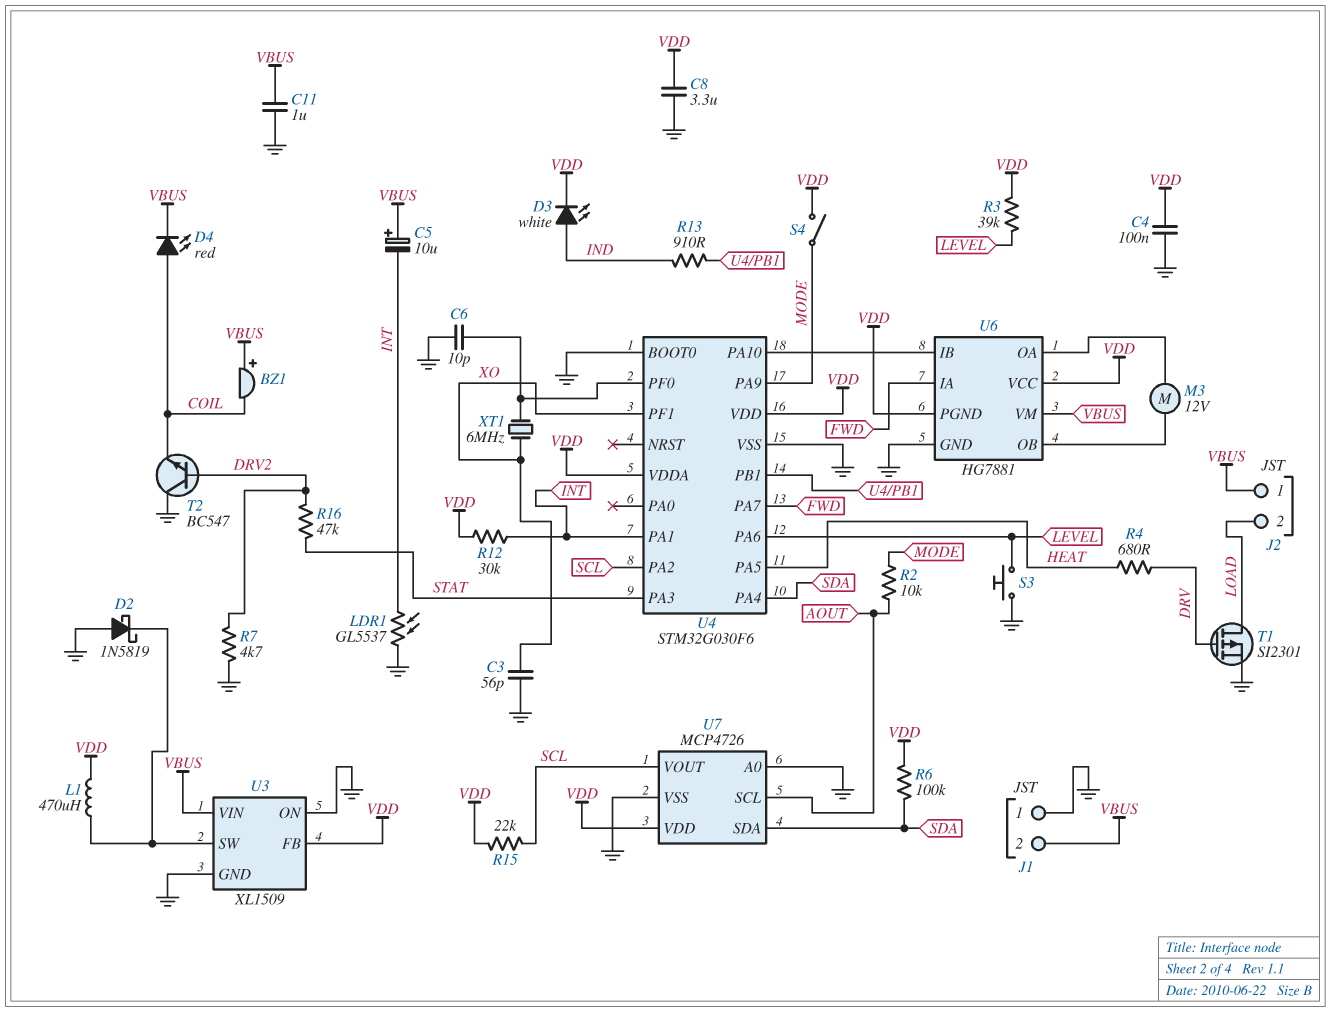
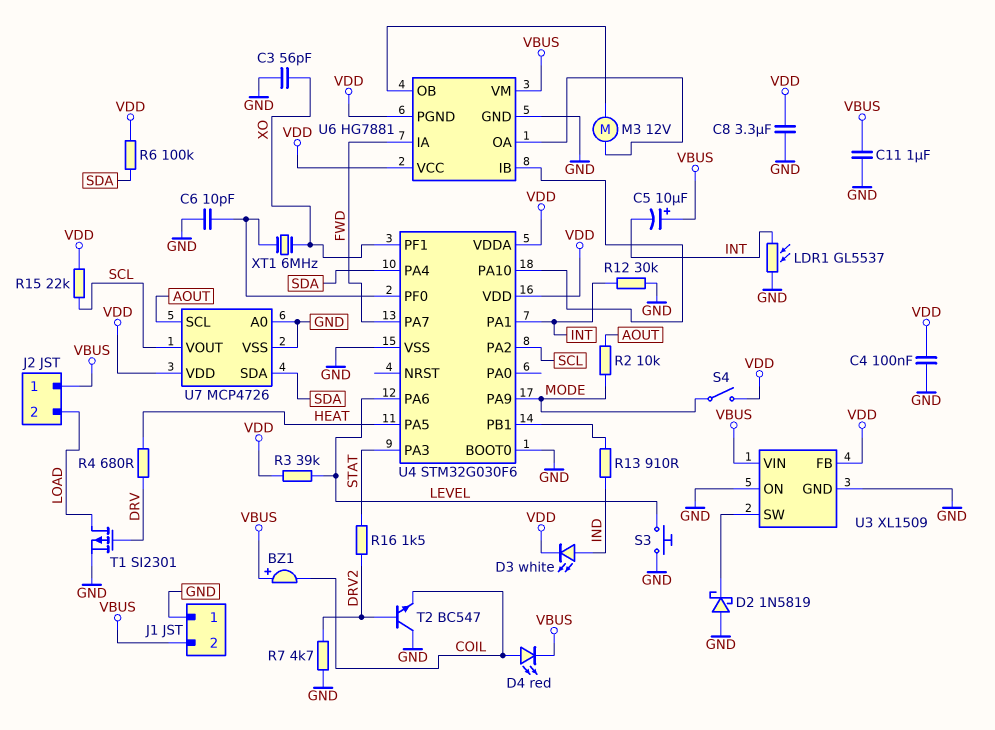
L1: 470uH (U3/SW, VDD) -> none
R12: 30k (INT, VDD) -> 30k (GND, INT)
R16: 47k (DRV2, STAT) -> 1.5k (DRV2, STAT)

